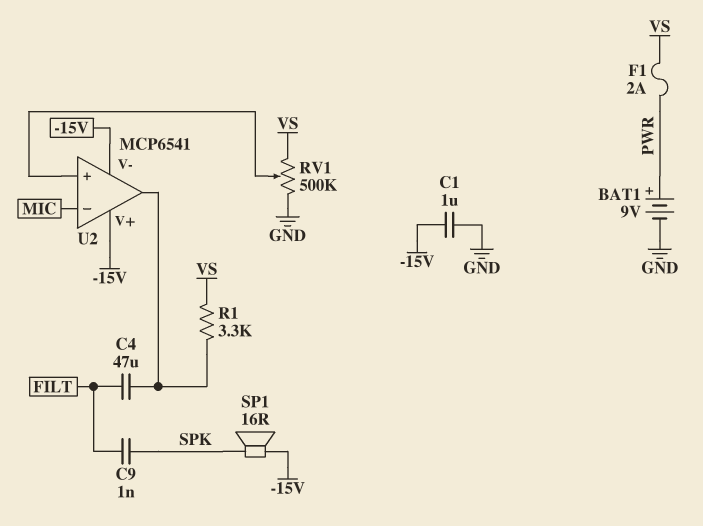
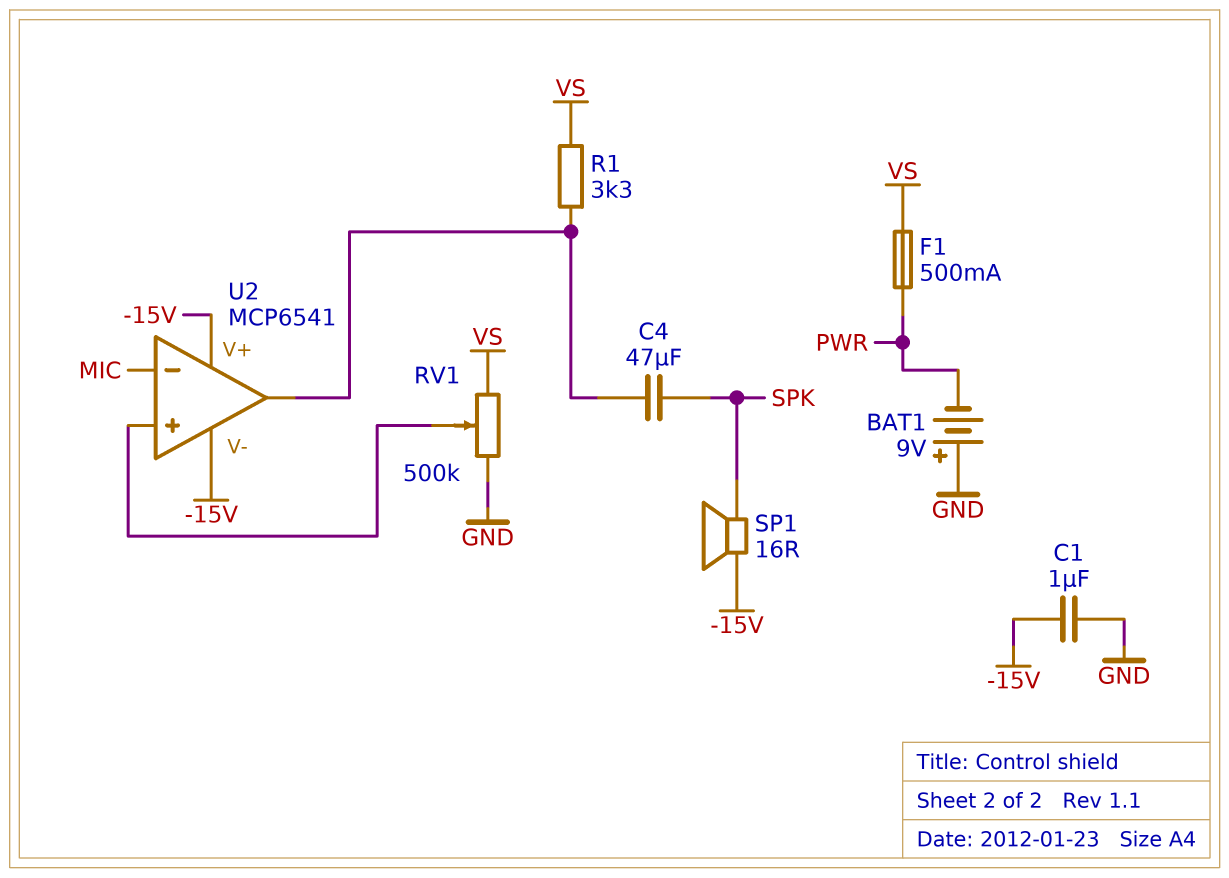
BAT1: 9V (plus PWR, minus GND) -> 9V (plus GND, minus PWR)
C4: 47uF (FILT, U2/out) -> 47uF (SPK, U2/out)
C9: 1nF (FILT, SPK) -> none
F1: 2A (PWR, VS) -> 500mA (PWR, VS)

